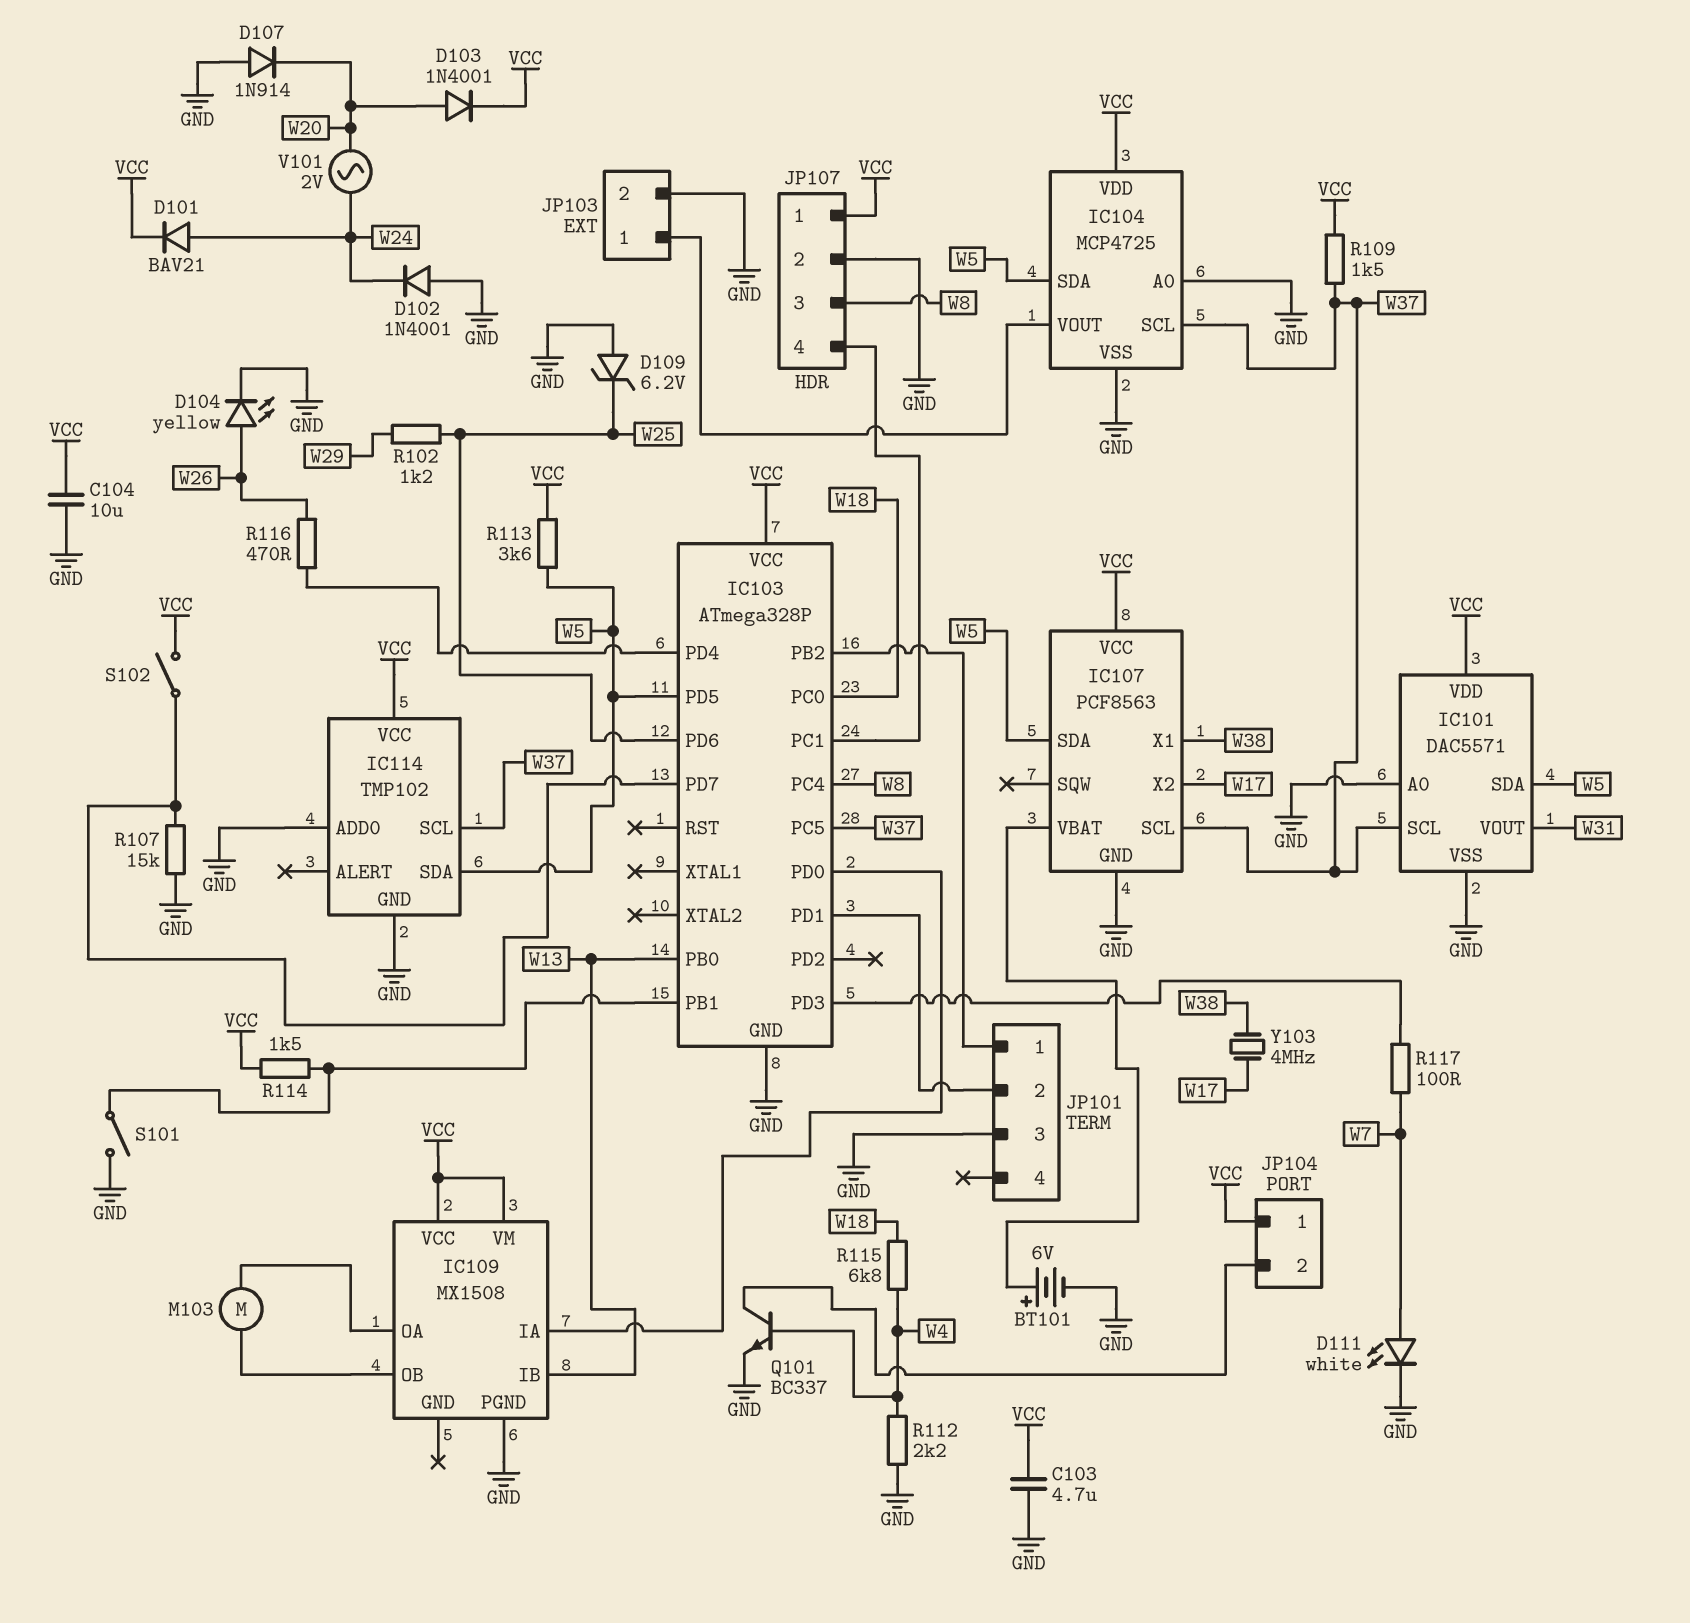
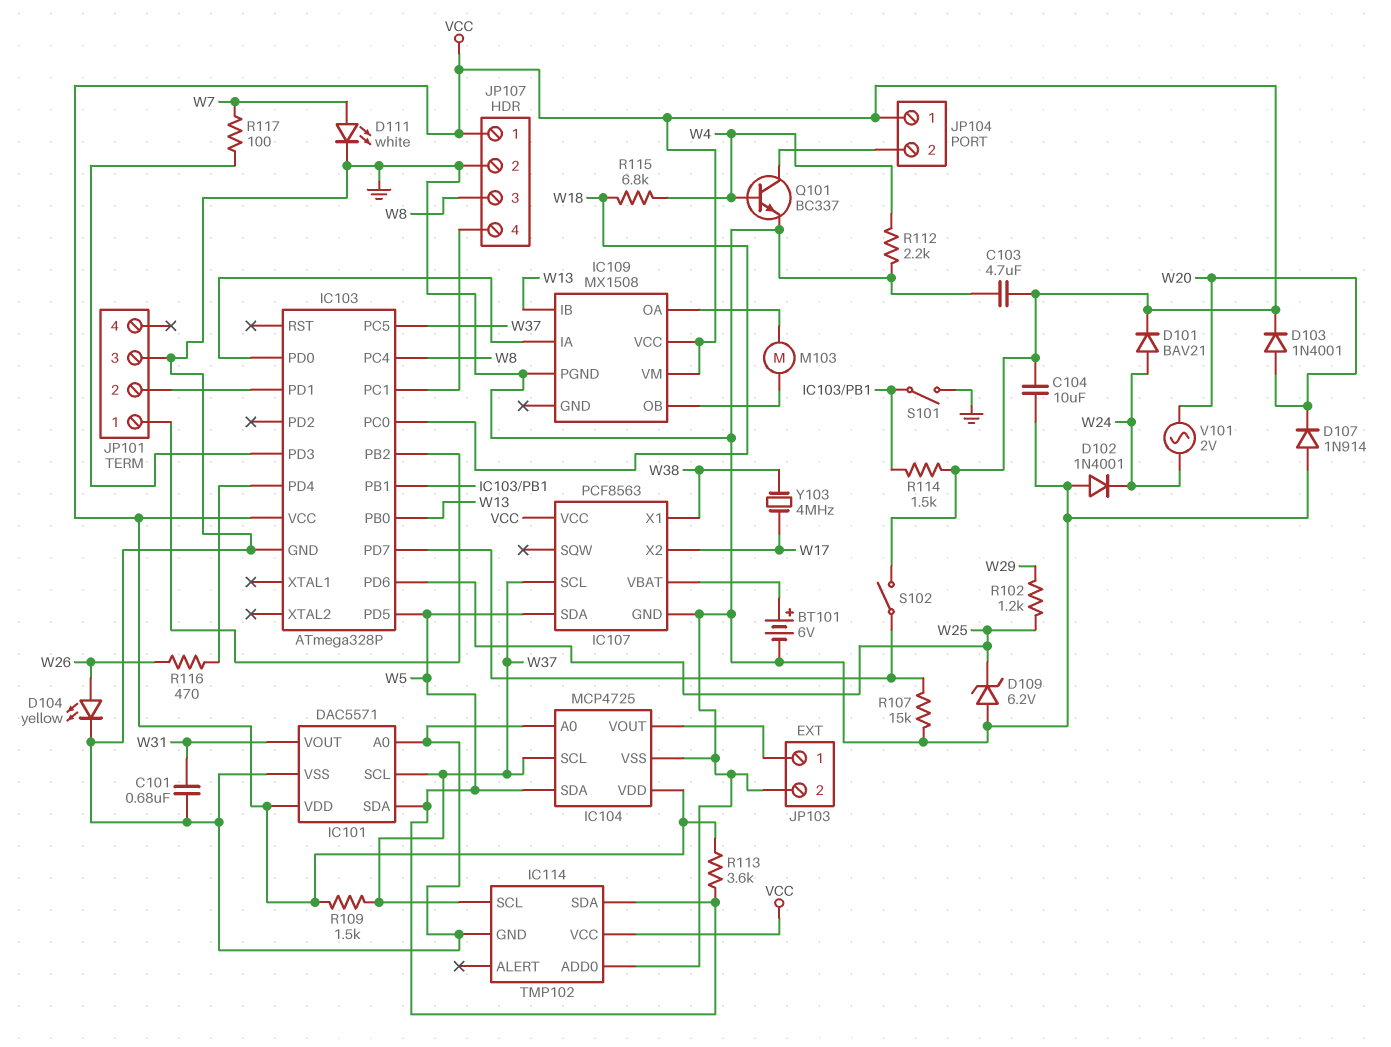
C101: none -> 680nF (GND, W31)

